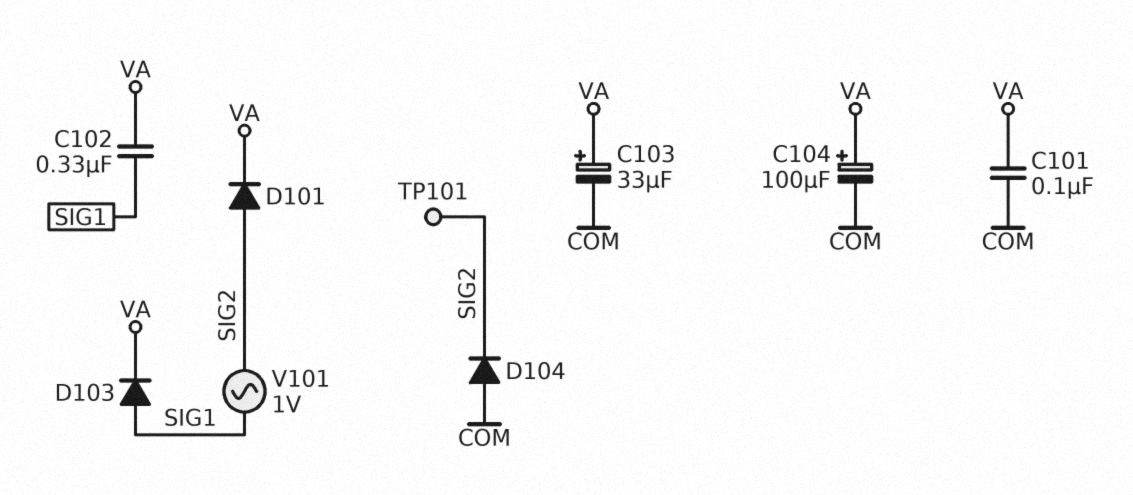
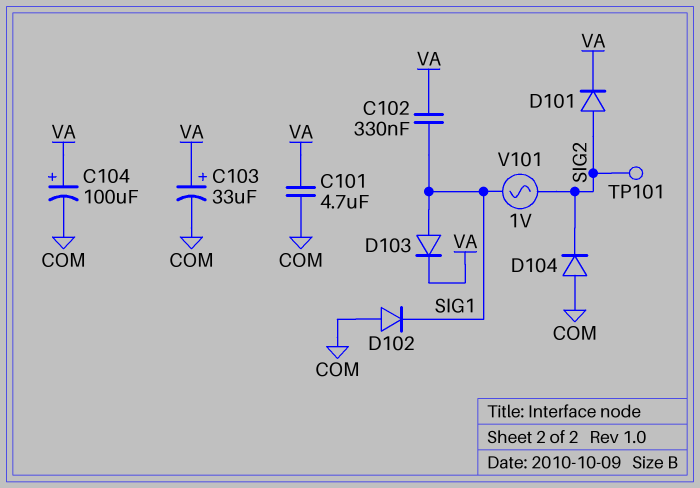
C101: 100nF (COM, VA) -> 4.7uF (COM, VA)
D102: none -> diode (A COM, K SIG1)

